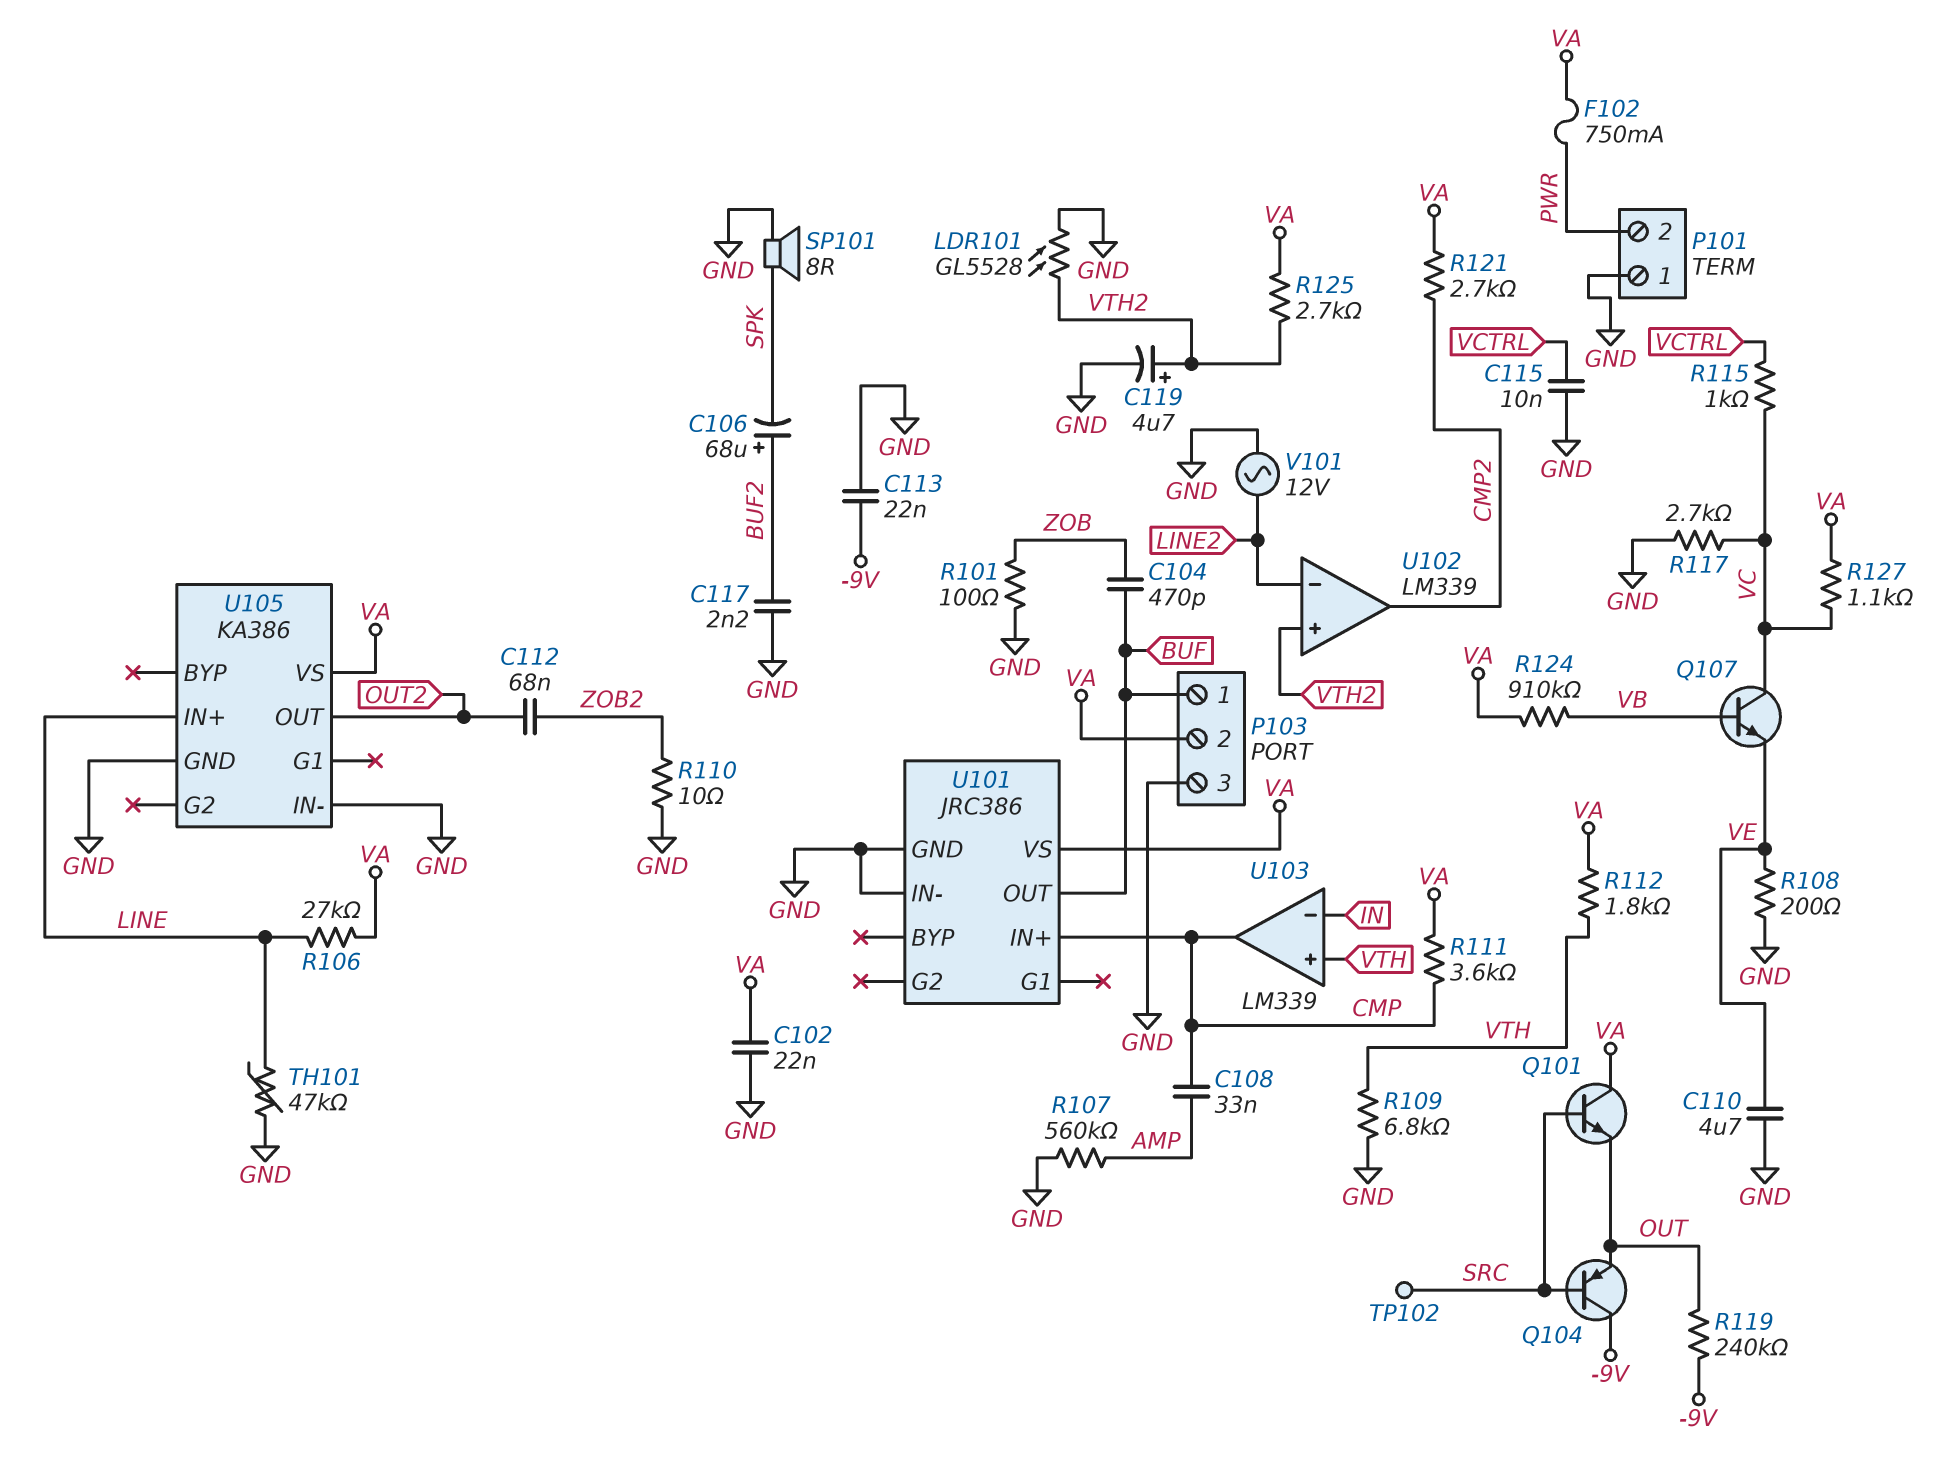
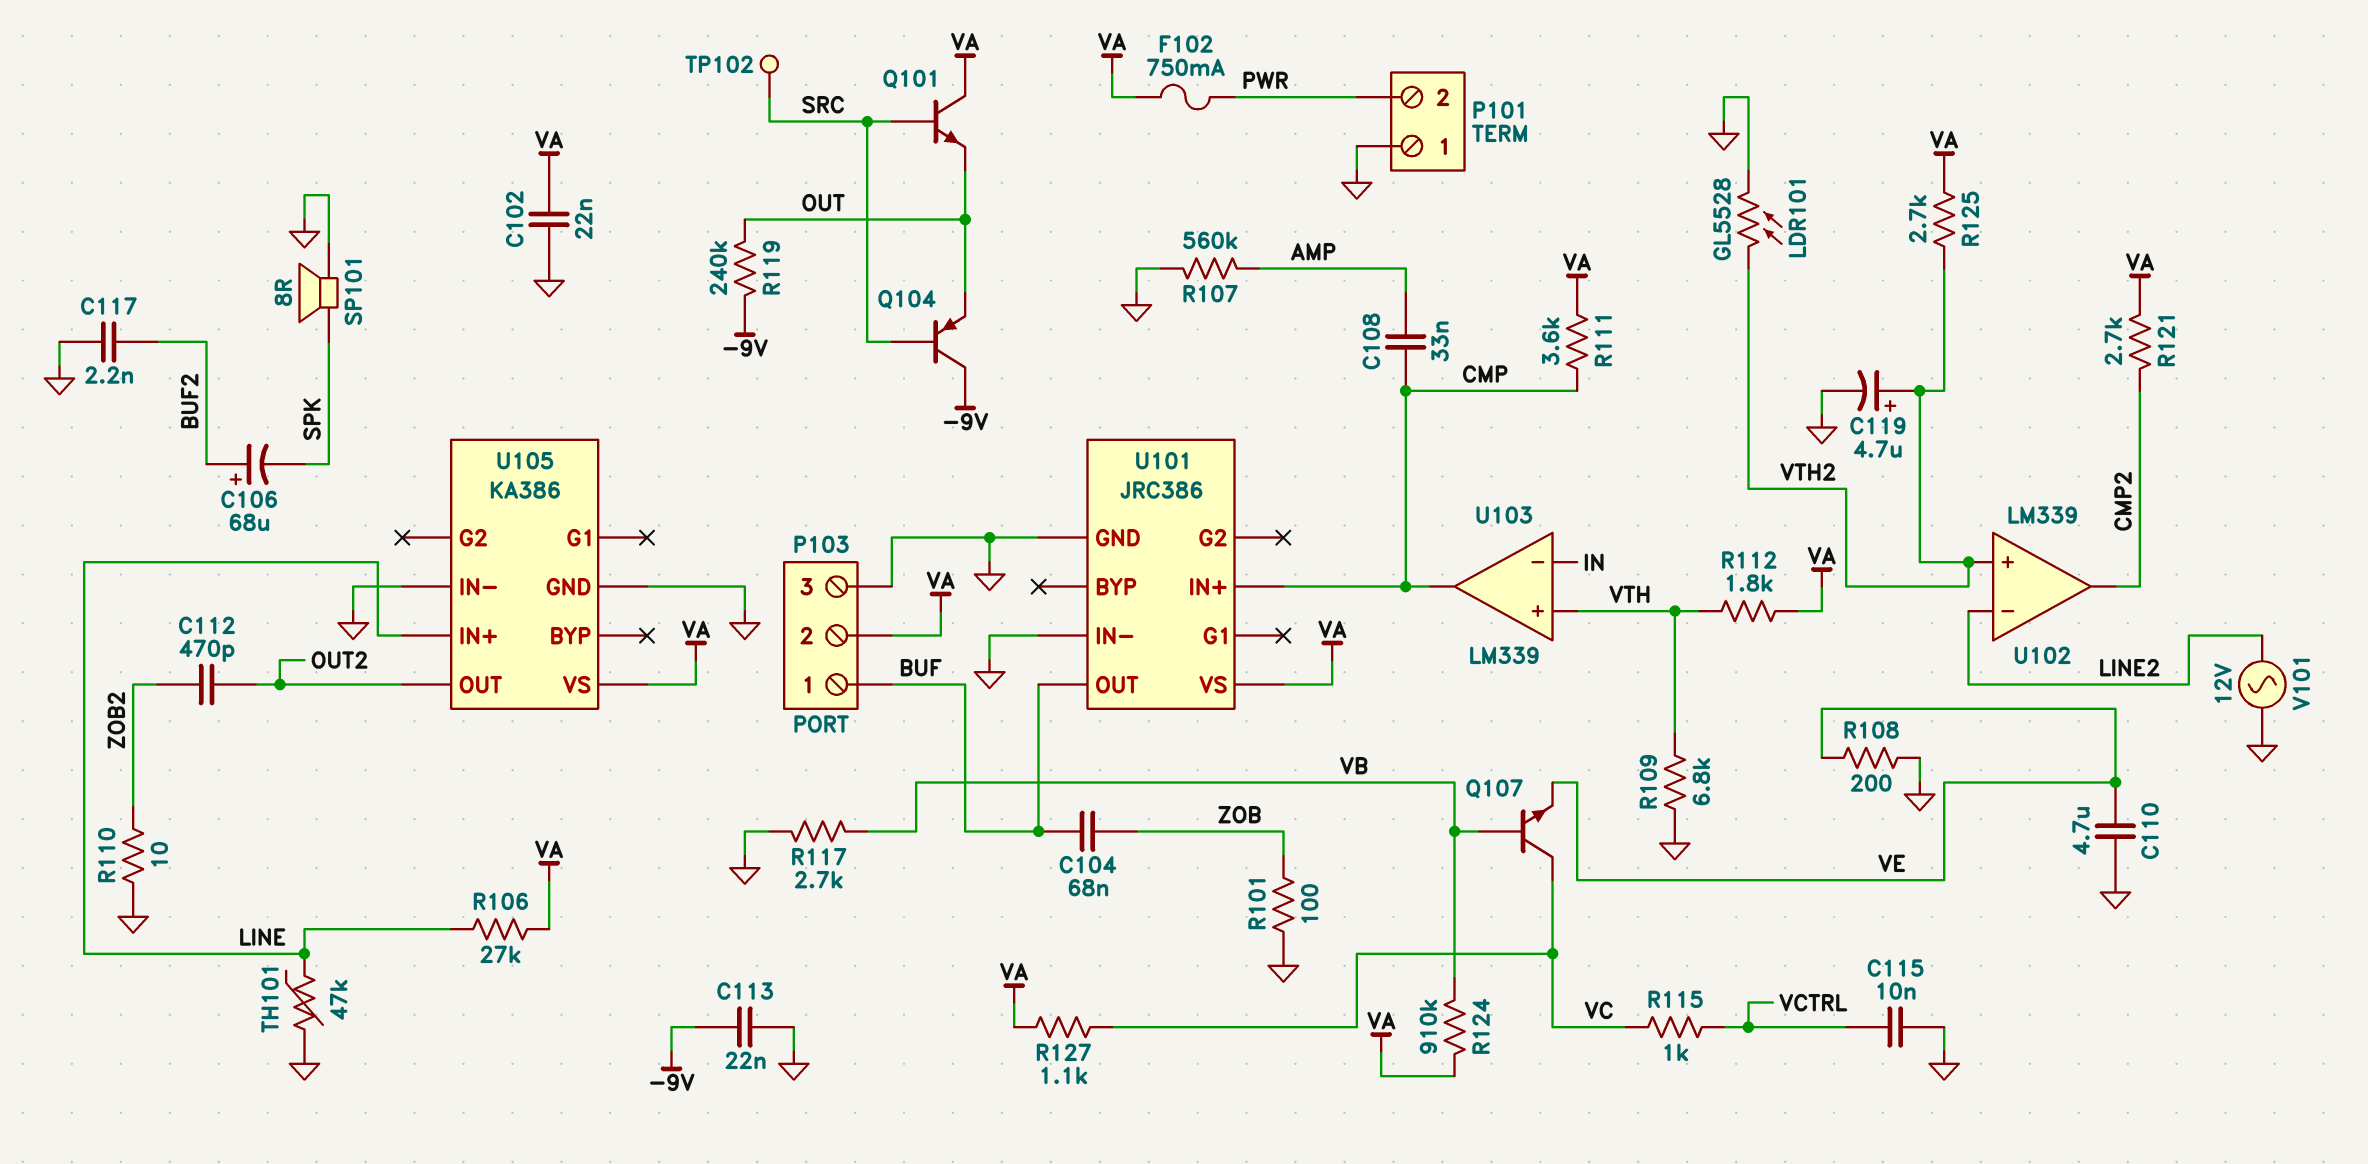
C104: 470pF (BUF, ZOB) -> 68nF (BUF, ZOB)
C112: 68nF (OUT2, ZOB2) -> 470pF (OUT2, ZOB2)
R117: 2.7k (GND, VC) -> 2.7k (GND, VB)

